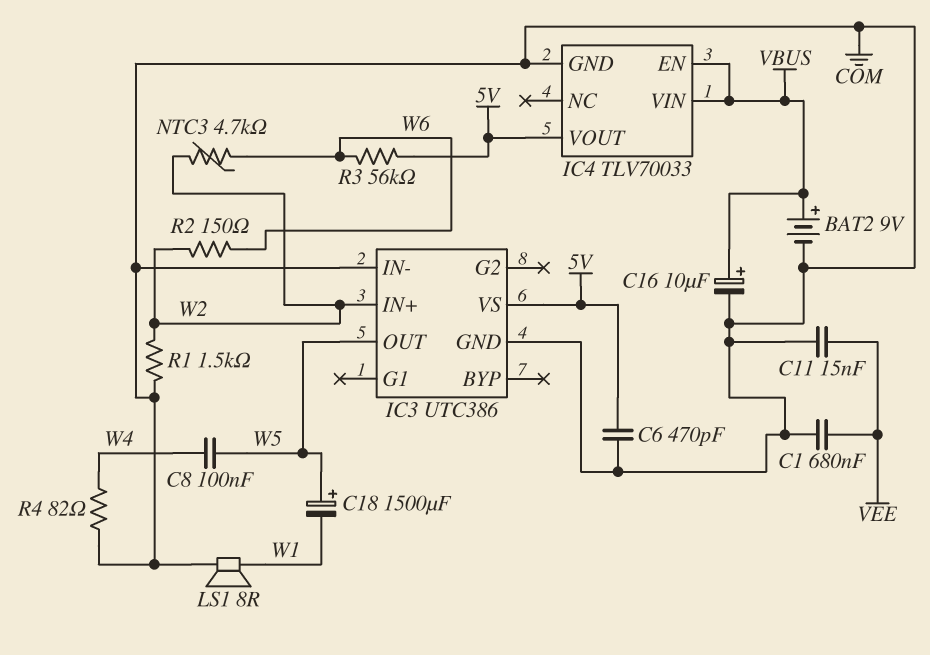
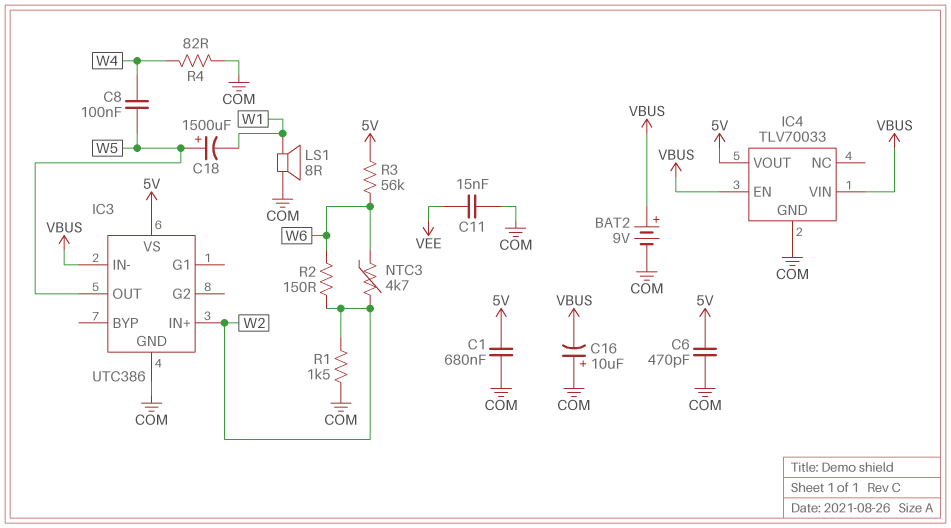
C1: 680nF (COM, VEE) -> 680nF (5V, COM)
C16: 10uF (plus VBUS, minus COM) -> 10uF (plus COM, minus VBUS)
IC3 pin IN-: COM -> VBUS

